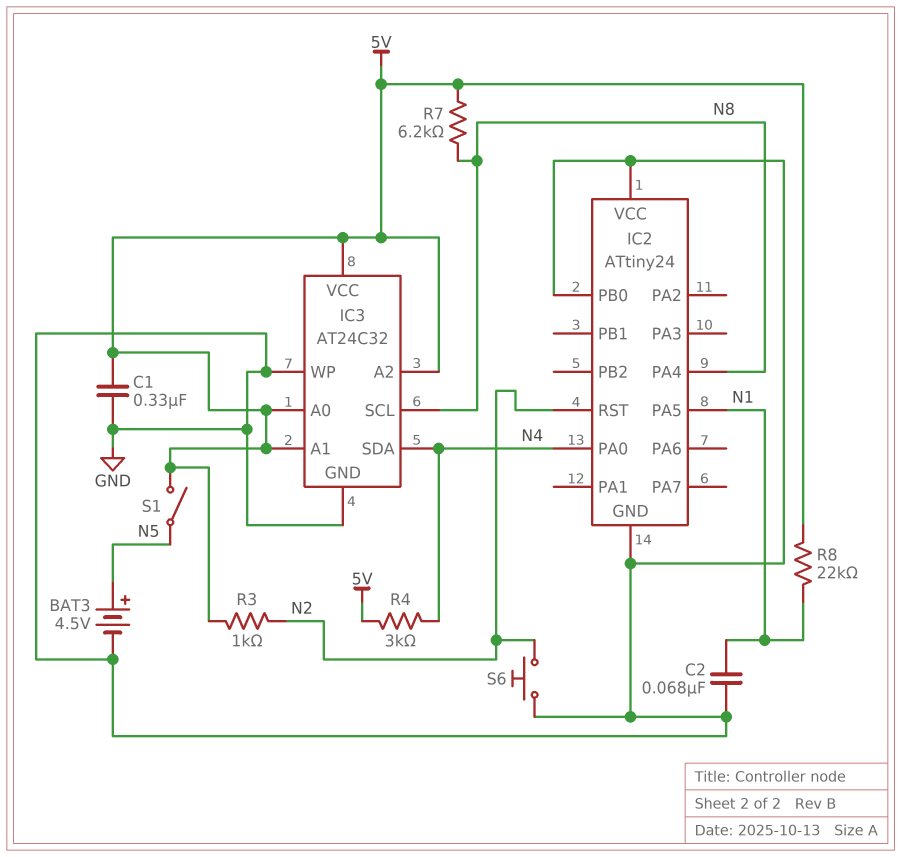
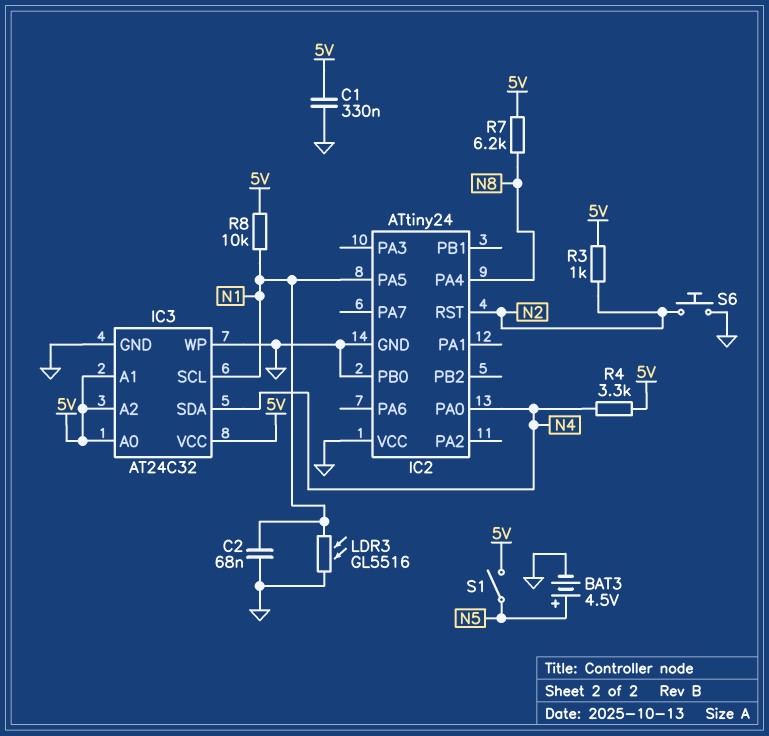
IC3 pin SCL: N8 -> N1
LDR3: none -> GL5516 (GND, N1)
R4: 3k (5V, N4) -> 3.3k (5V, N4)
R8: 22k (5V, N1) -> 10k (5V, N1)

